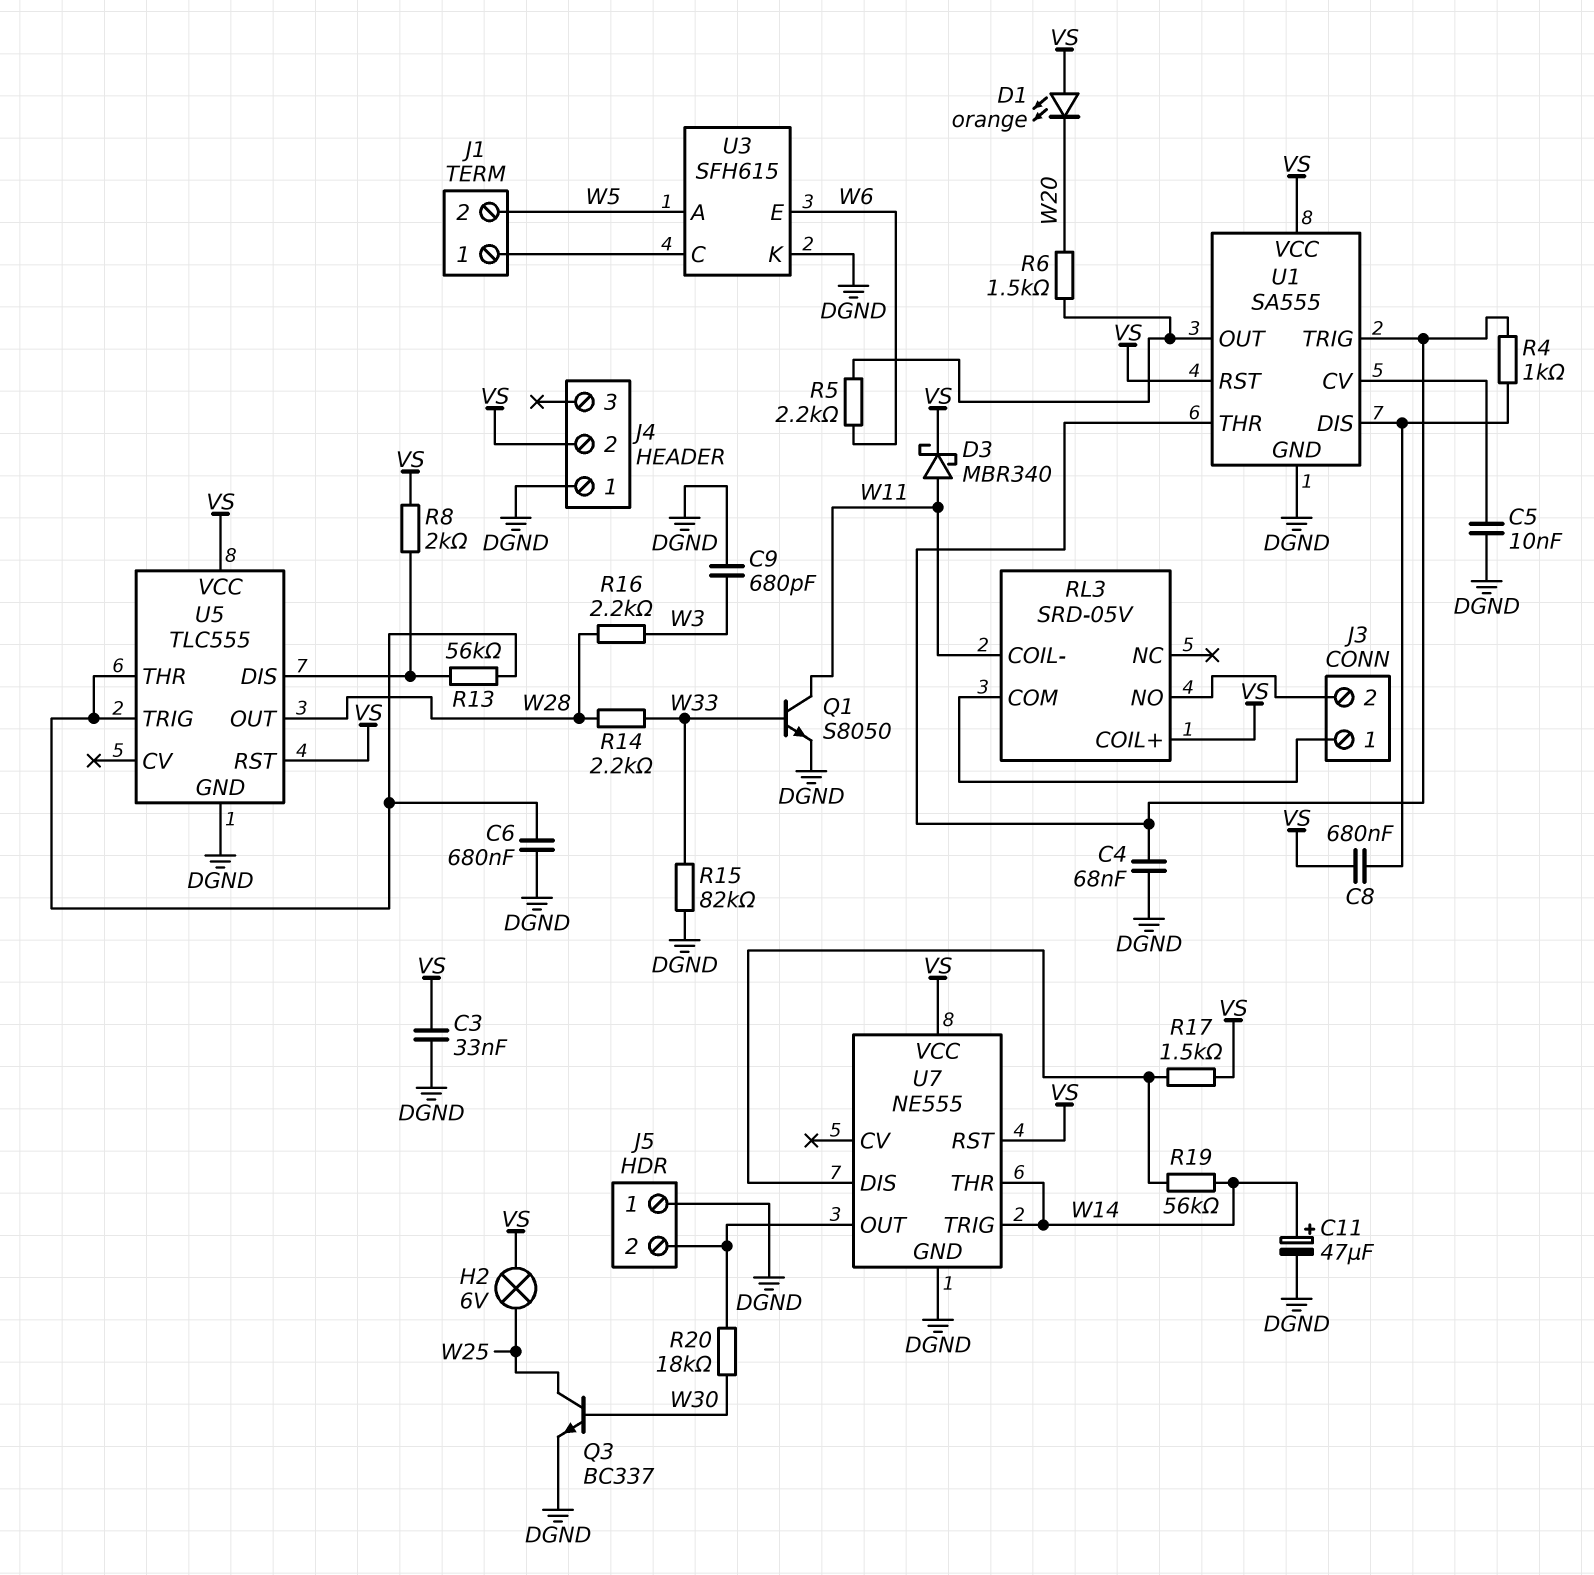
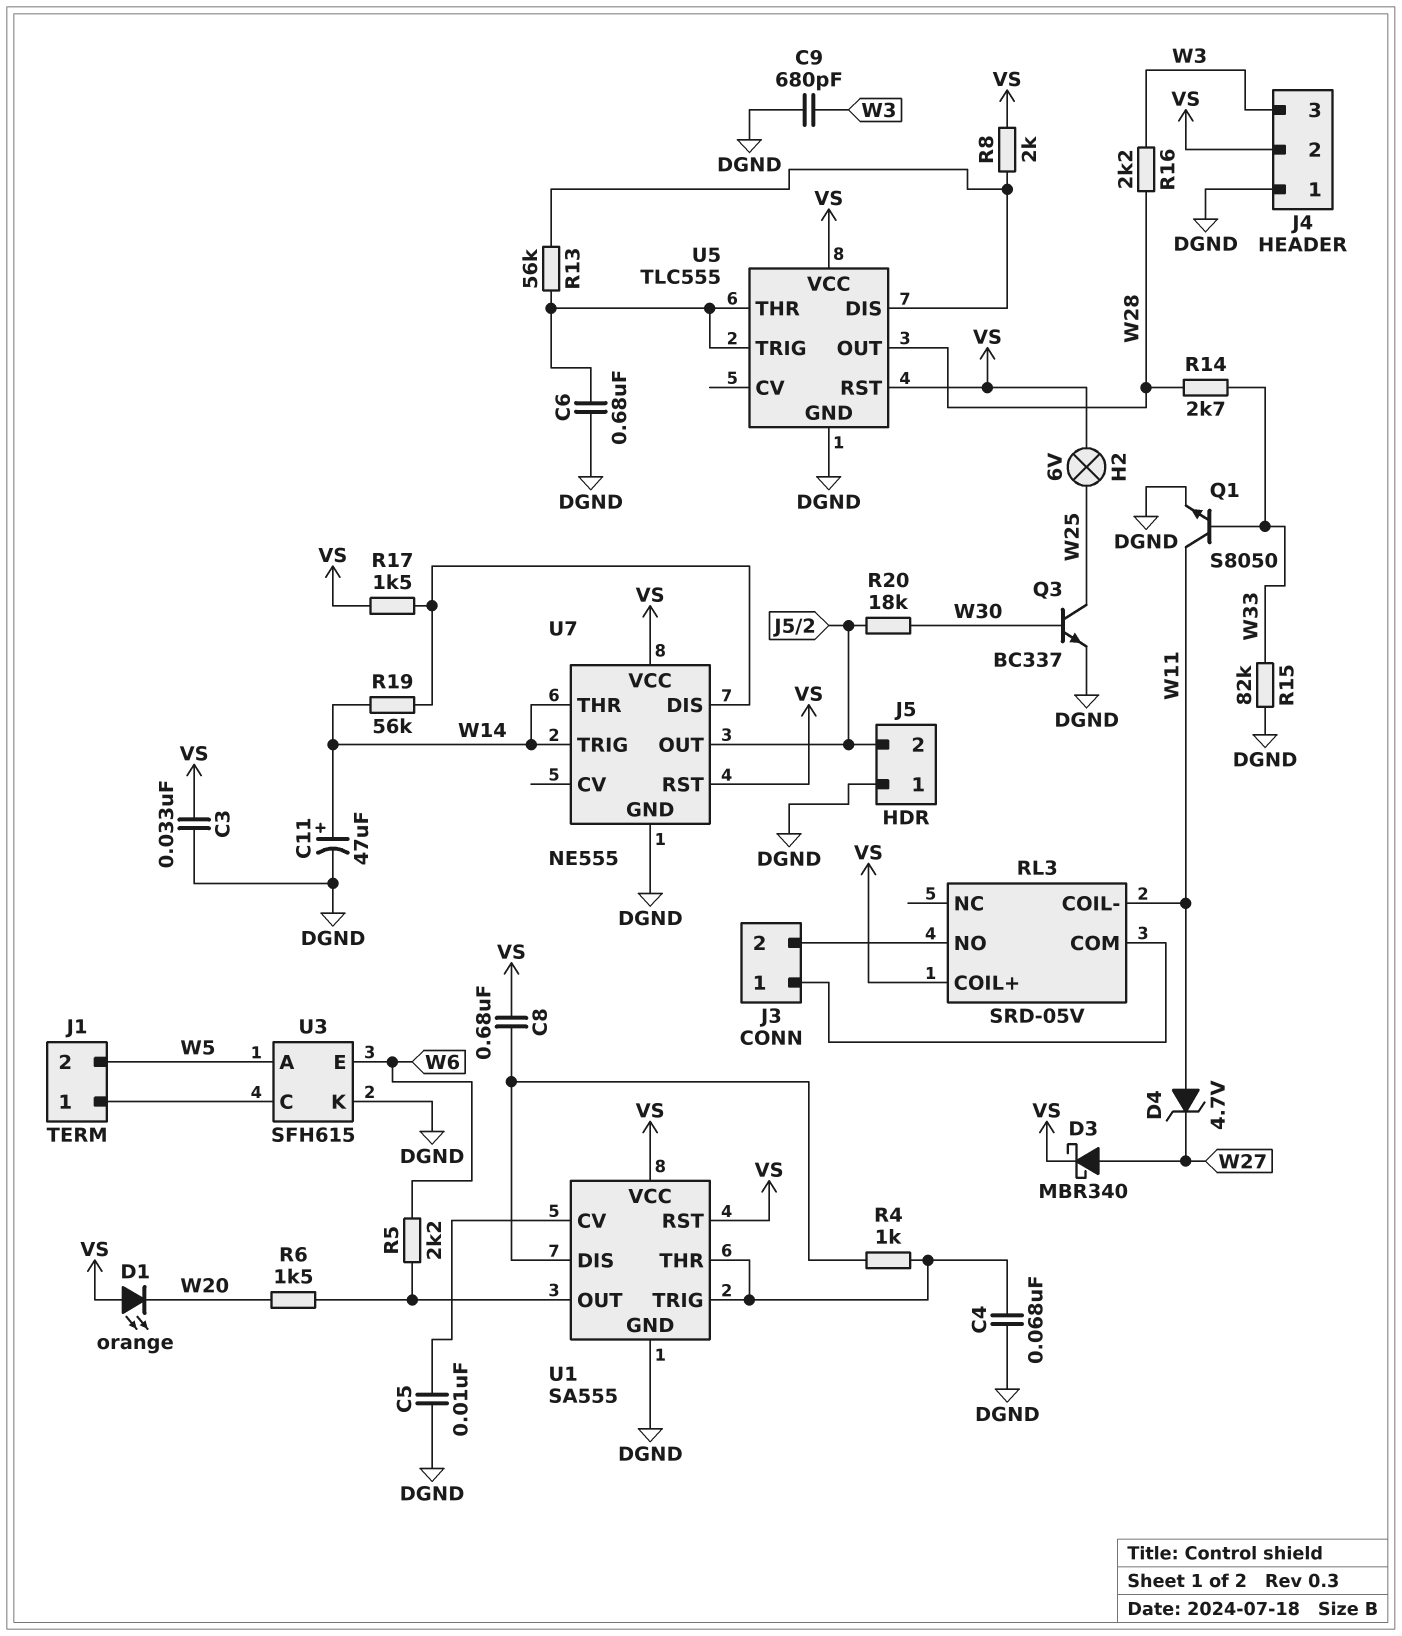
D3: schottky MBR340 (A W11, K VS) -> schottky MBR340 (A W27, K VS)
D4: none -> zener 4.7V (A W11, K W27)
J4 pin 3: none -> W3
R14: 2.2k (W28, W33) -> 2.7k (W28, W33)

